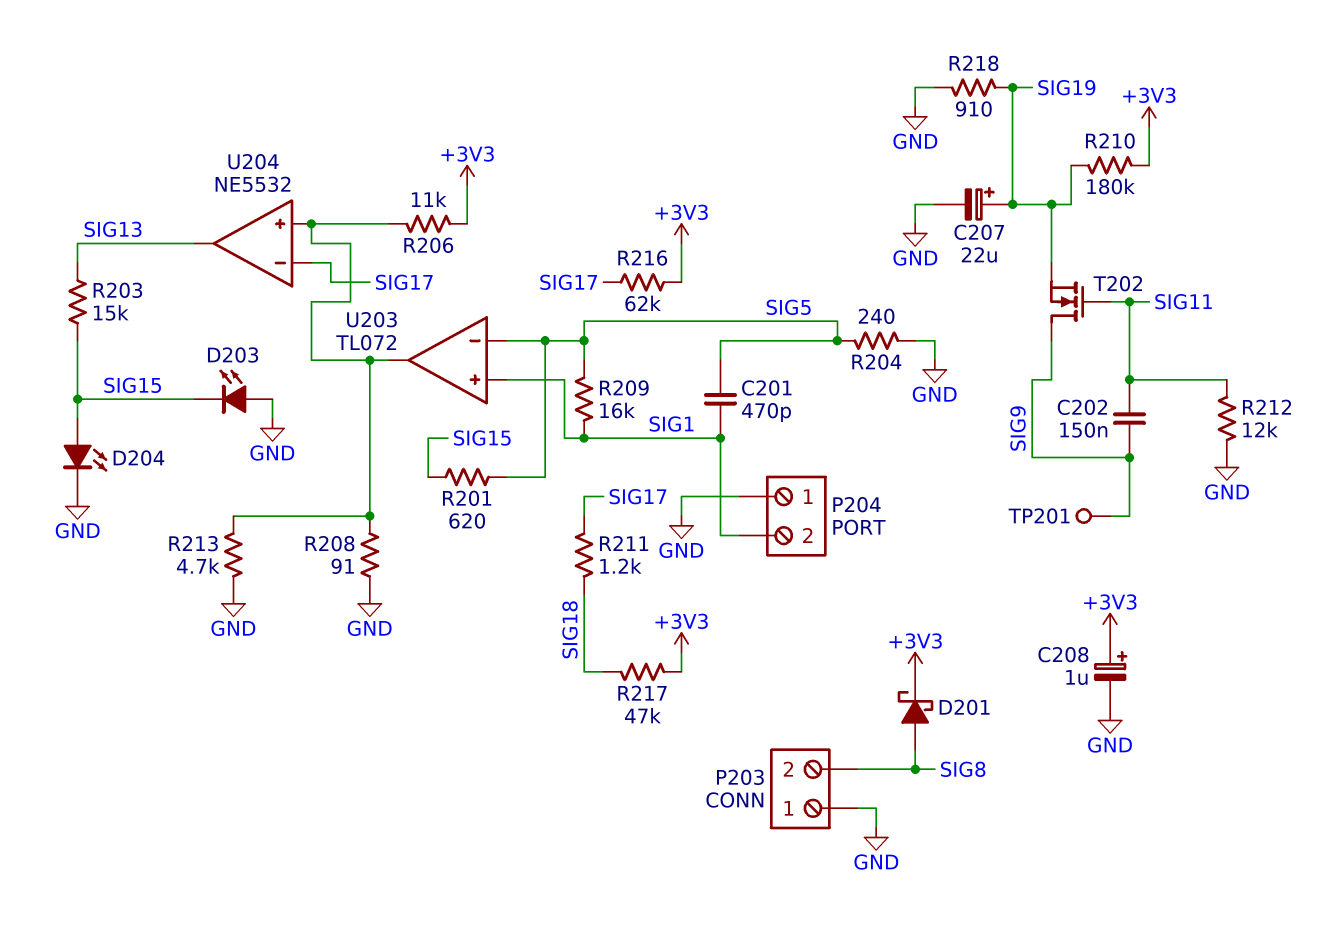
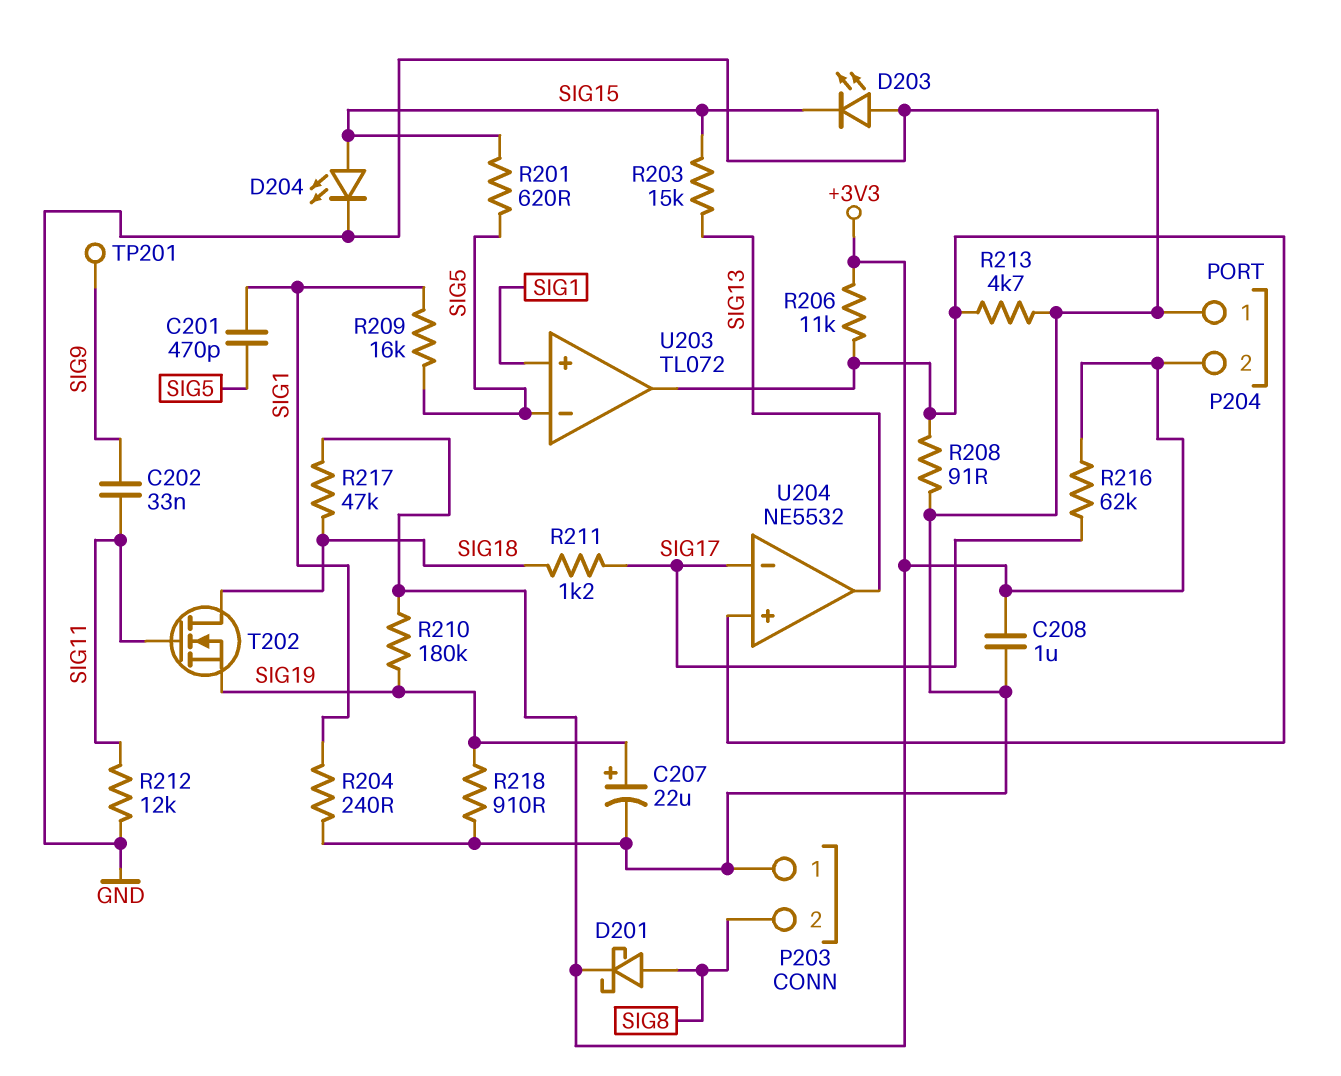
C202: 150nF (SIG9, SIG11) -> 33nF (SIG9, SIG11)
C208: 1uF (plus +3V3, minus GND) -> 1uF (+3V3, GND)
P204 pin 2: SIG1 -> +3V3
R204: 240 (GND, SIG5) -> 240 (GND, SIG1)
T202: NMOS (G SIG11, D SIG9, S SIG19) -> NMOS (G SIG11, D SIG18, S SIG19)

